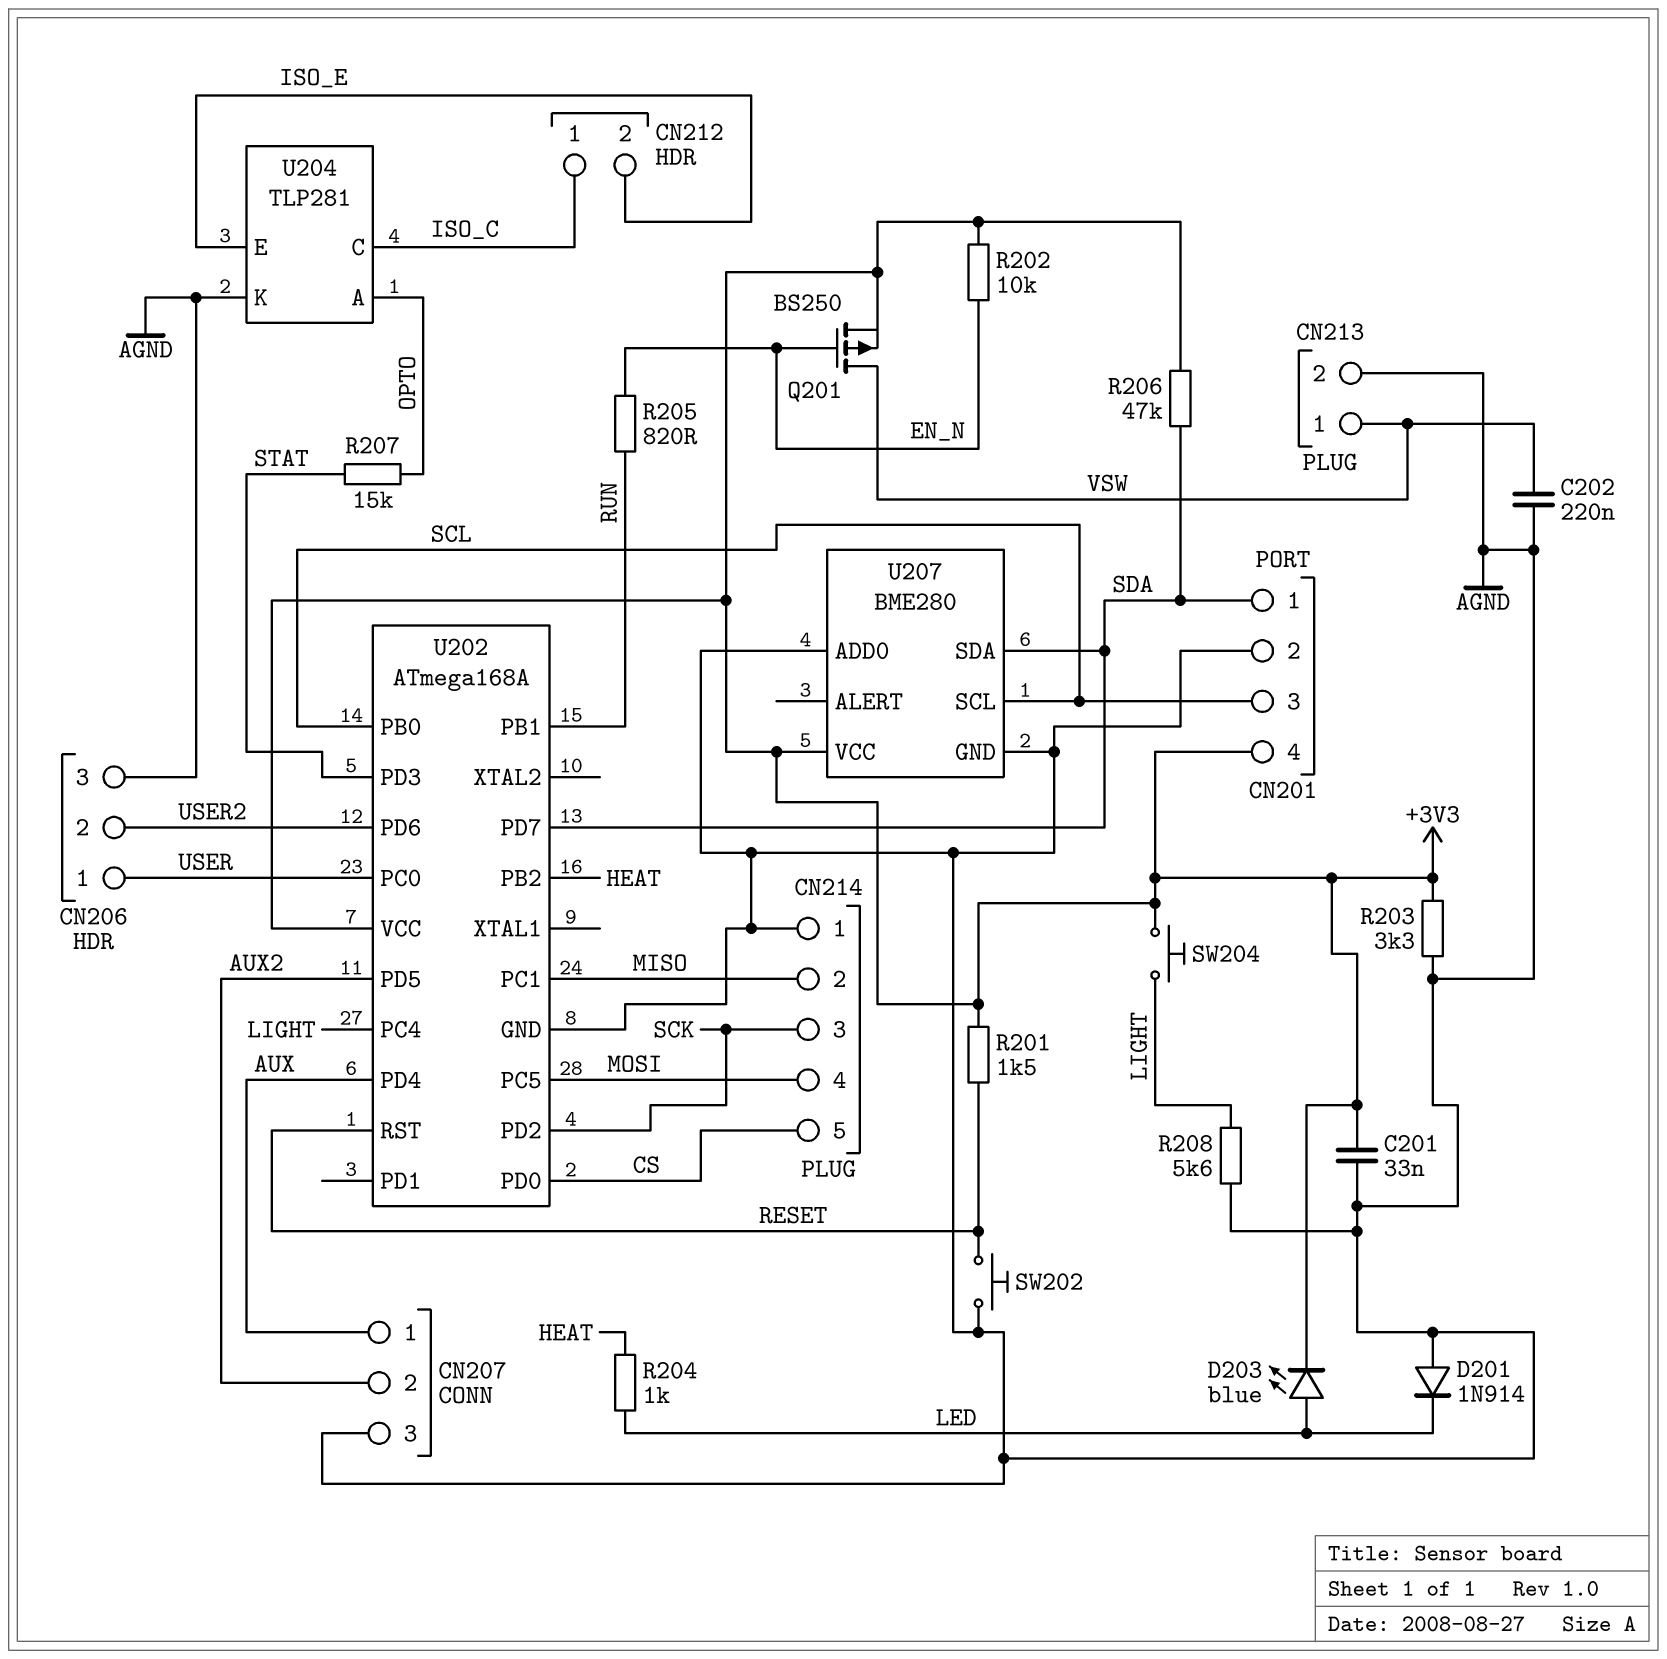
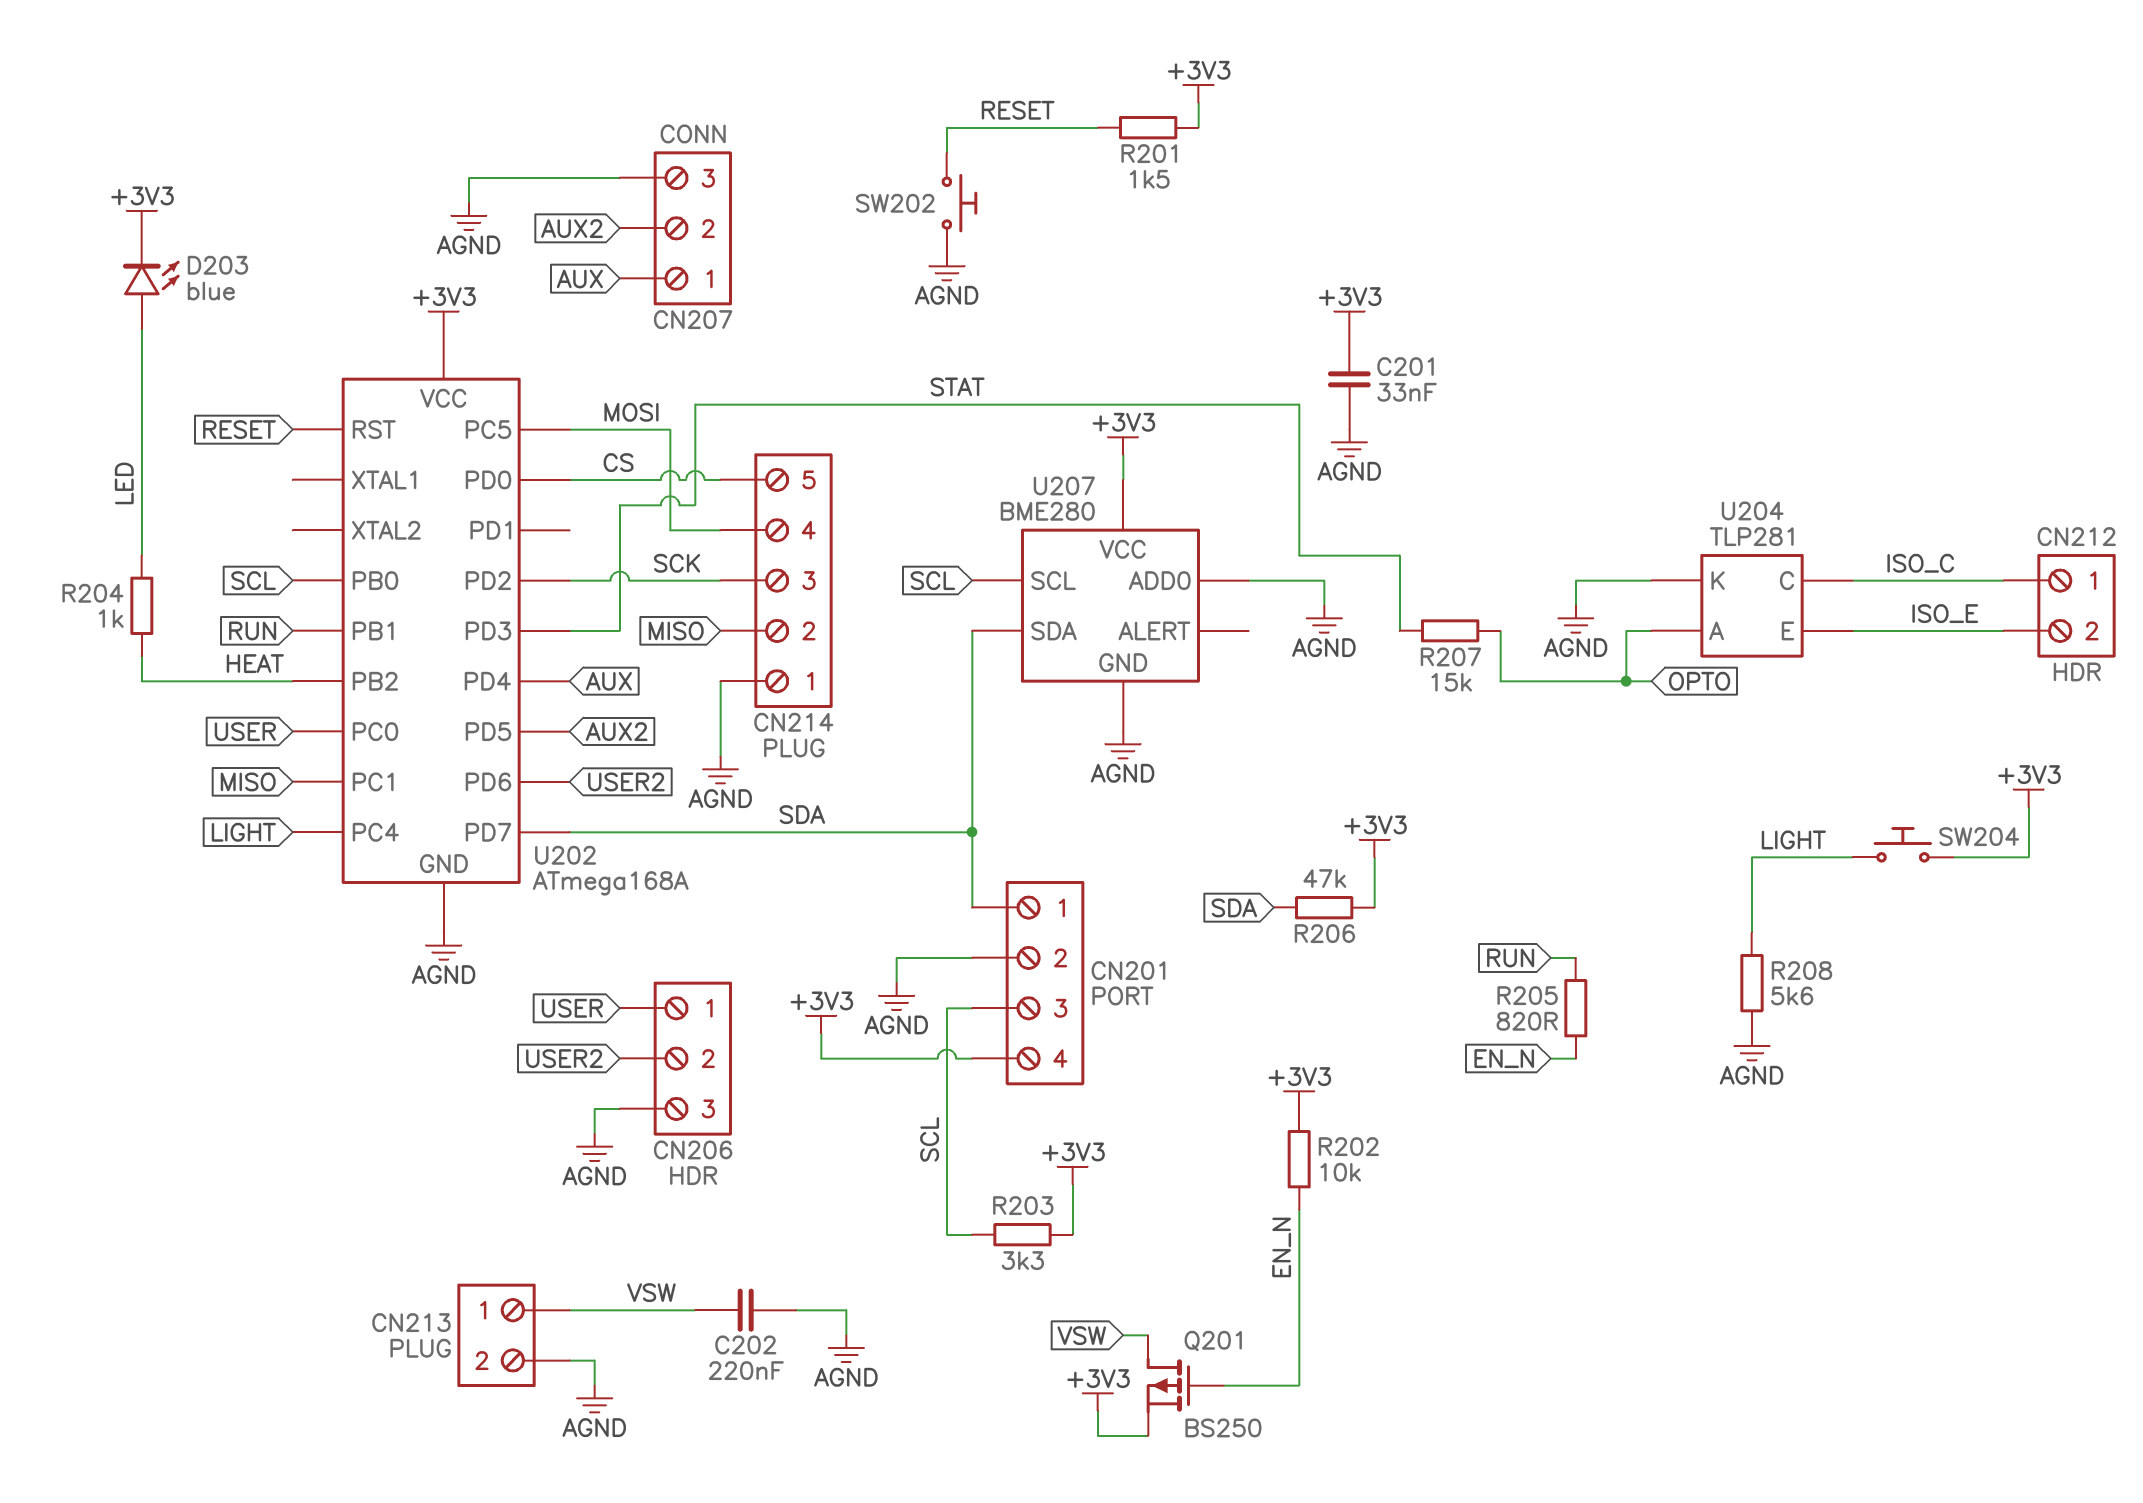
D201: diode 1N914 (A AGND, K LED) -> none
R203: 3.3k (+3V3, AGND) -> 3.3k (+3V3, SCL)

